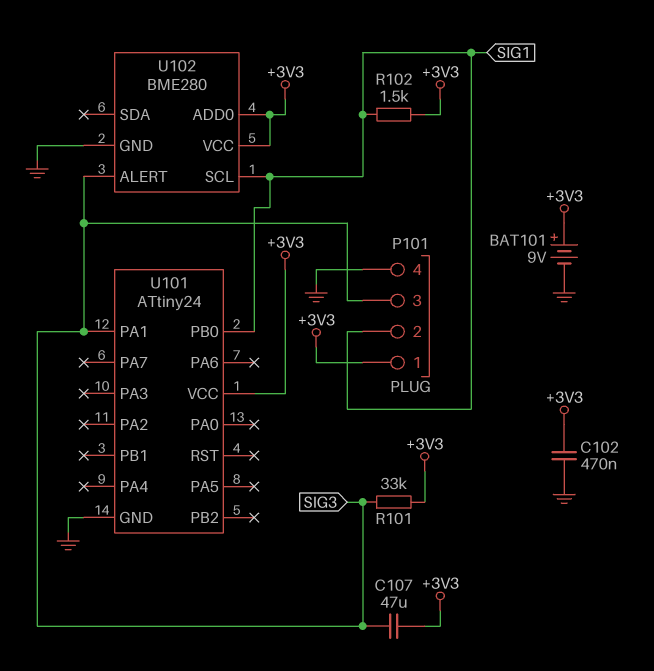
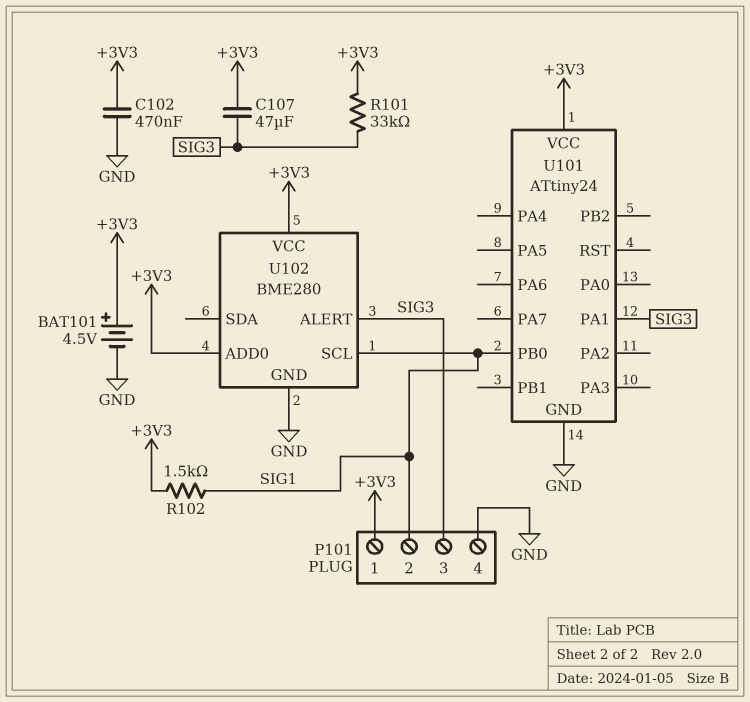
BAT101: 9V (plus +3V3, minus GND) -> 4.5V (plus +3V3, minus GND)

